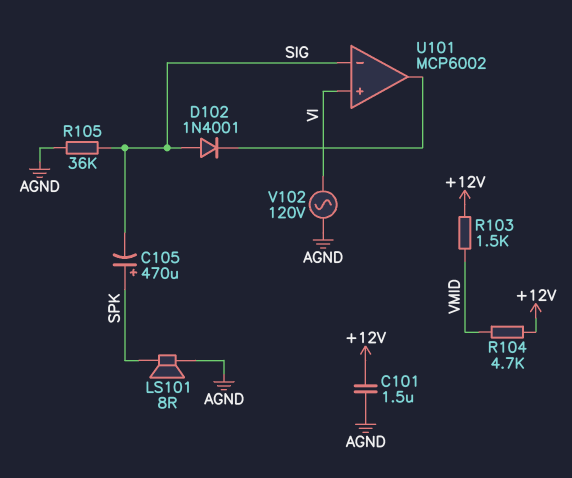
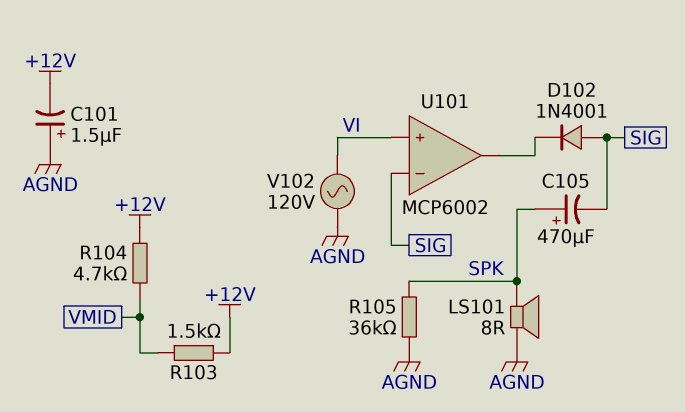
C101: 1.5uF (+12V, AGND) -> 1.5uF (plus AGND, minus +12V)
R105: 36k (AGND, SIG) -> 36k (AGND, SPK)

